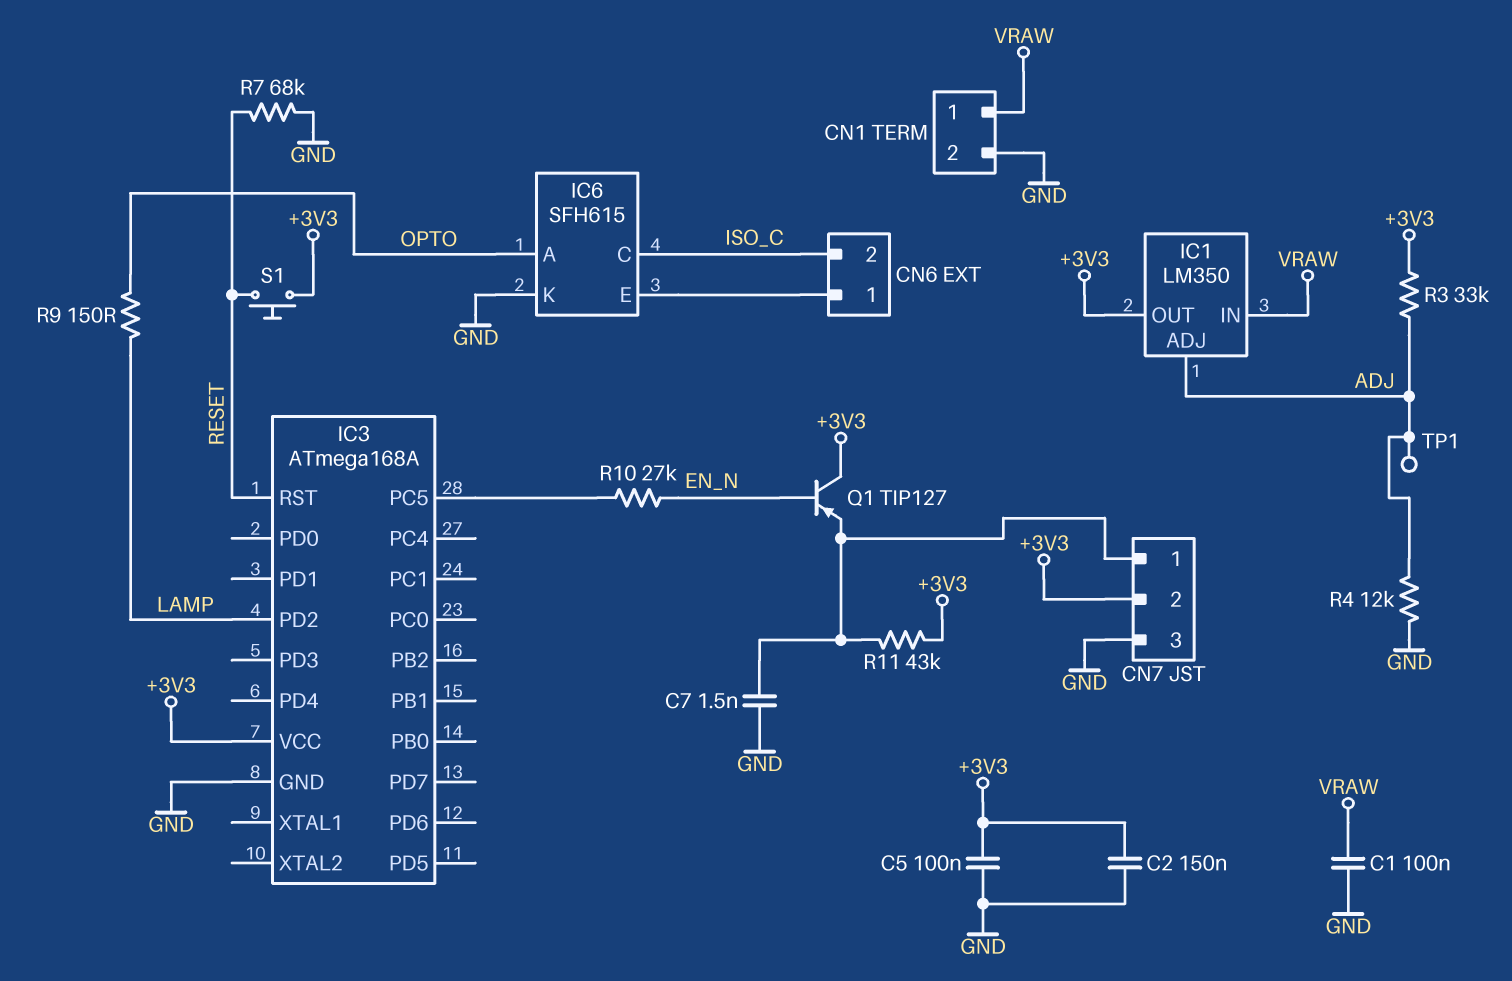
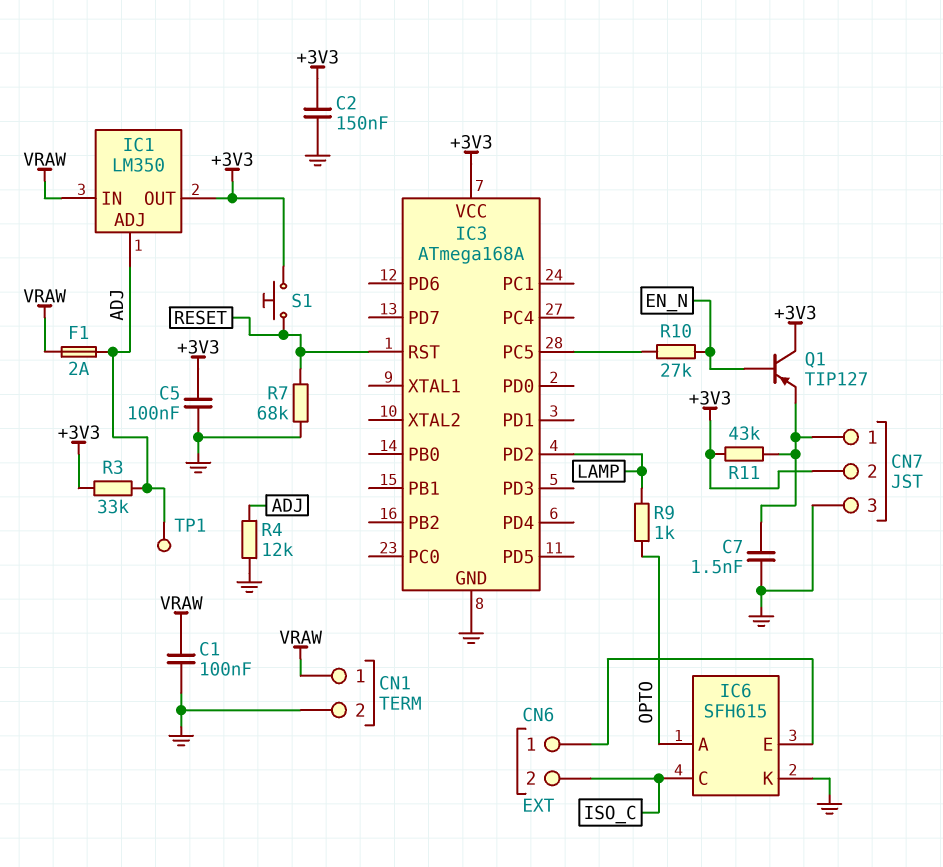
F1: none -> 2A (ADJ, VRAW)
R9: 150 (LAMP, OPTO) -> 1k (LAMP, OPTO)

